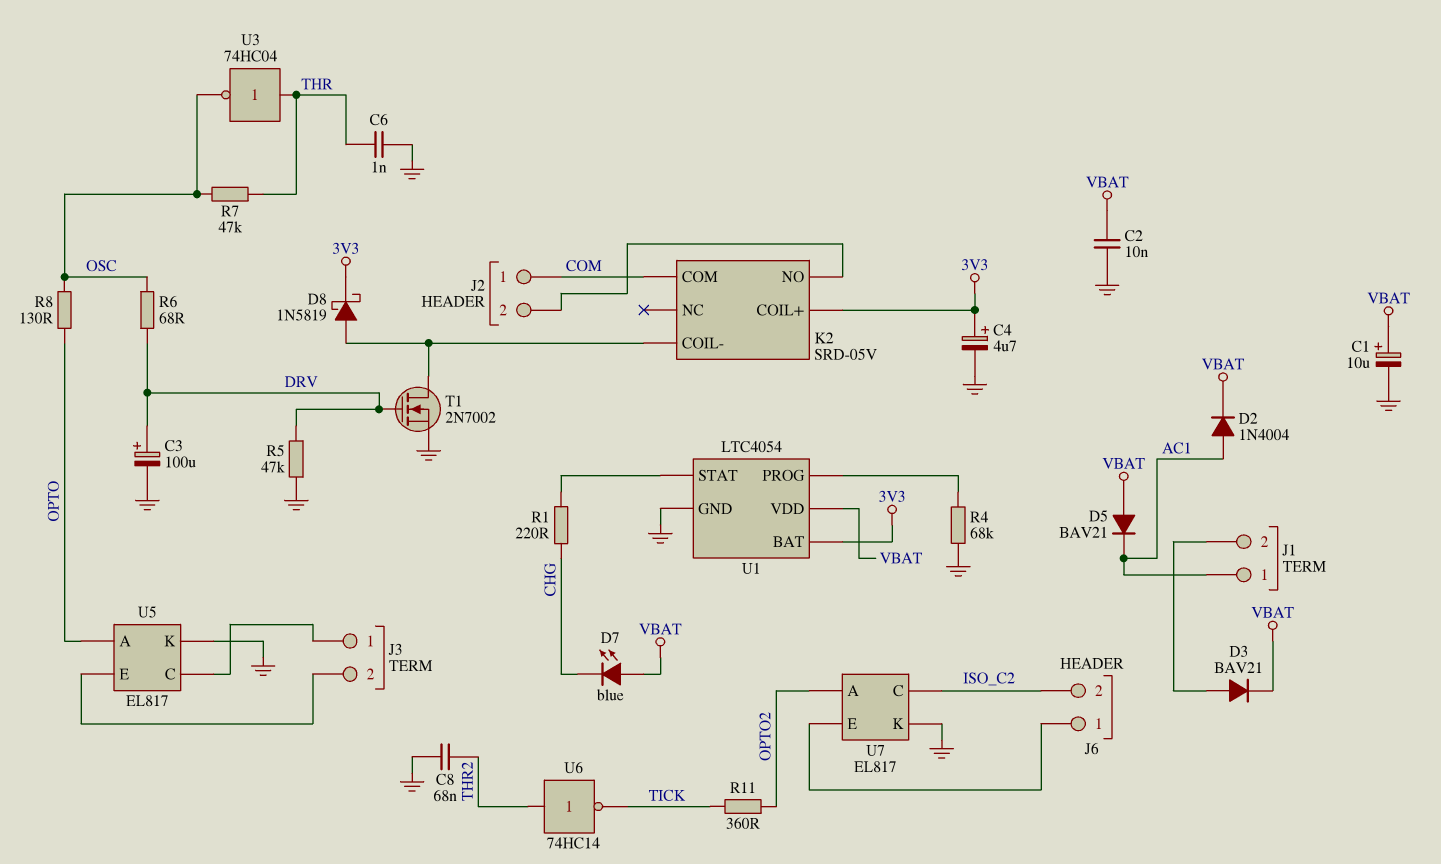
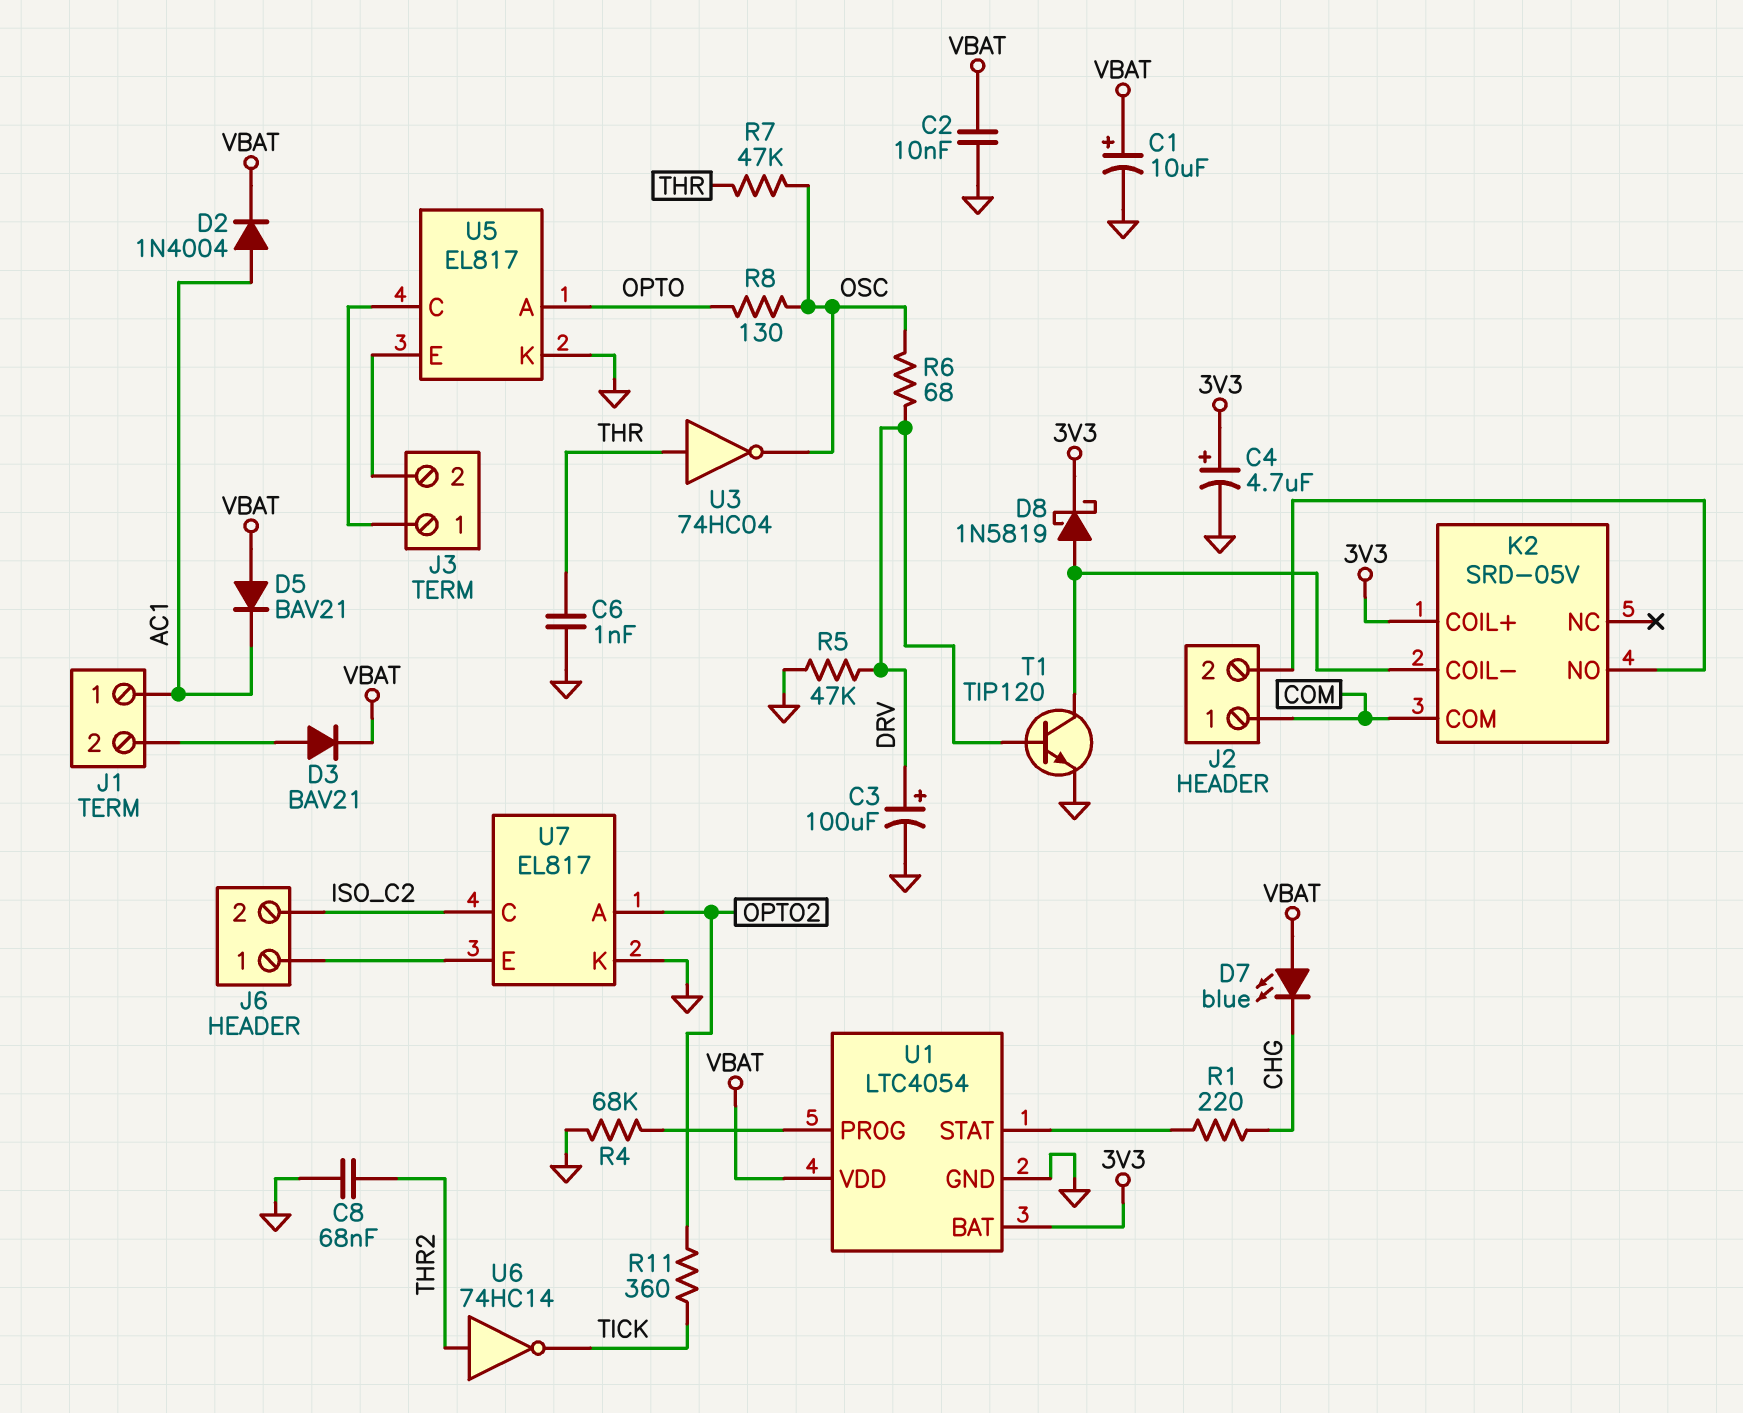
T1: NMOS 2N7002 (G DRV, D K2/COIL-, S GND) -> NPN TIP120 (B DRV, C K2/COIL-, E GND)

